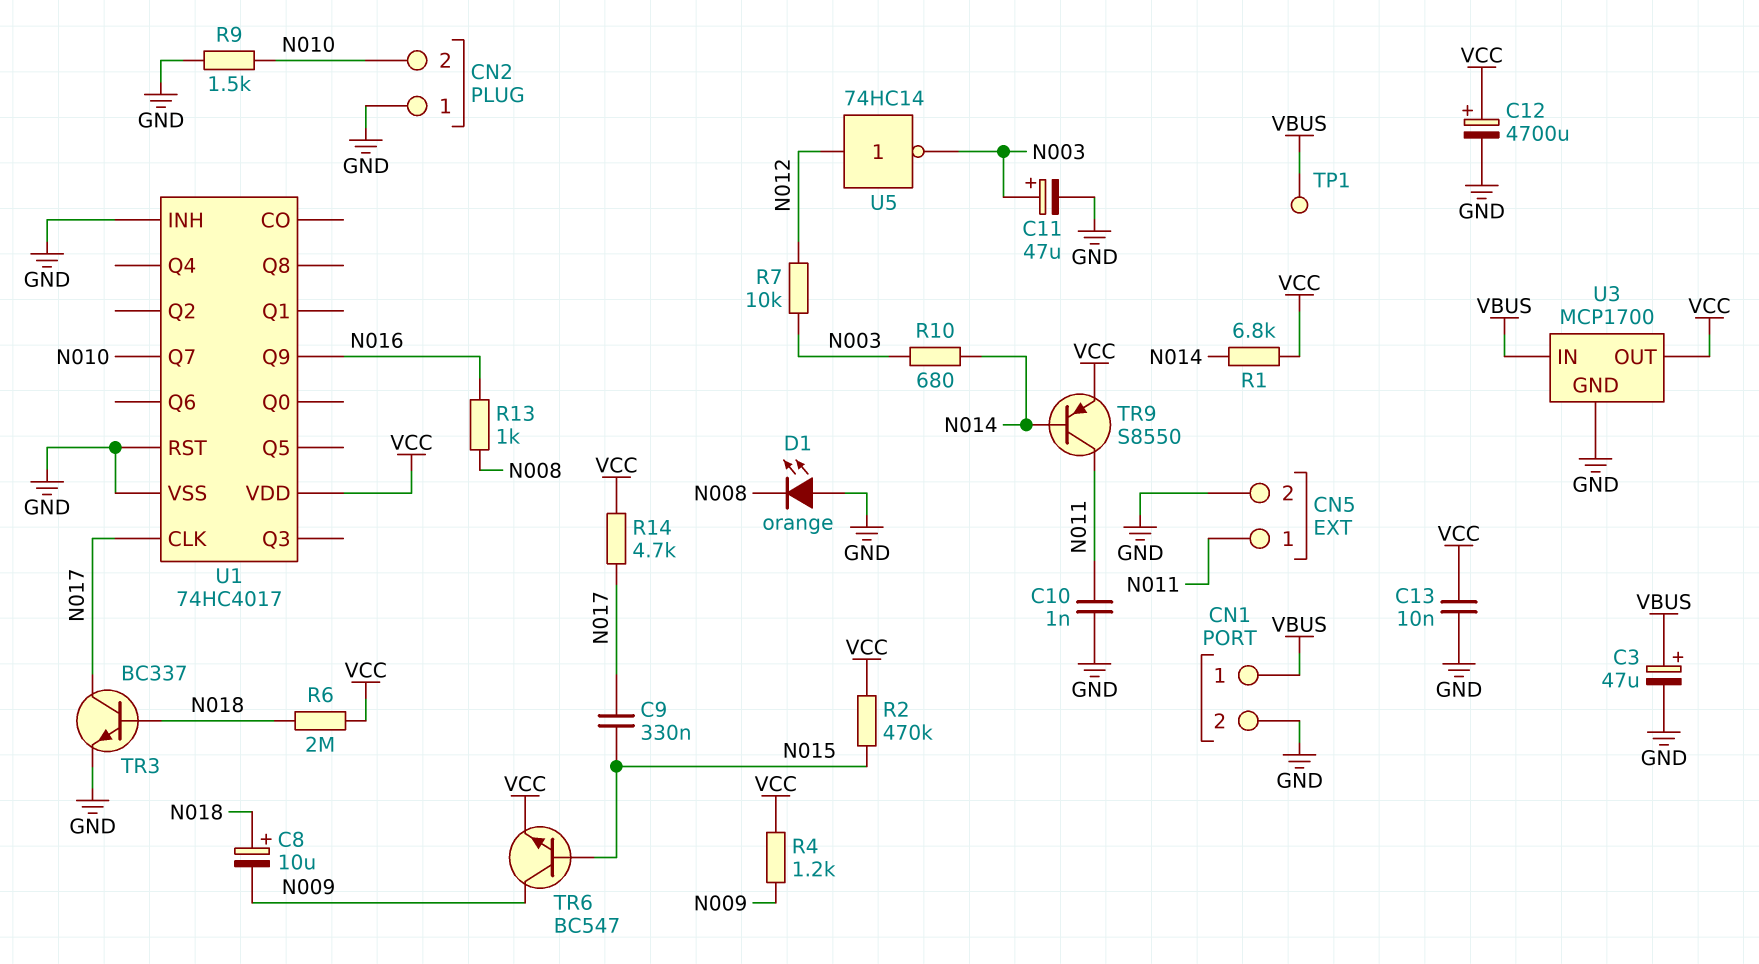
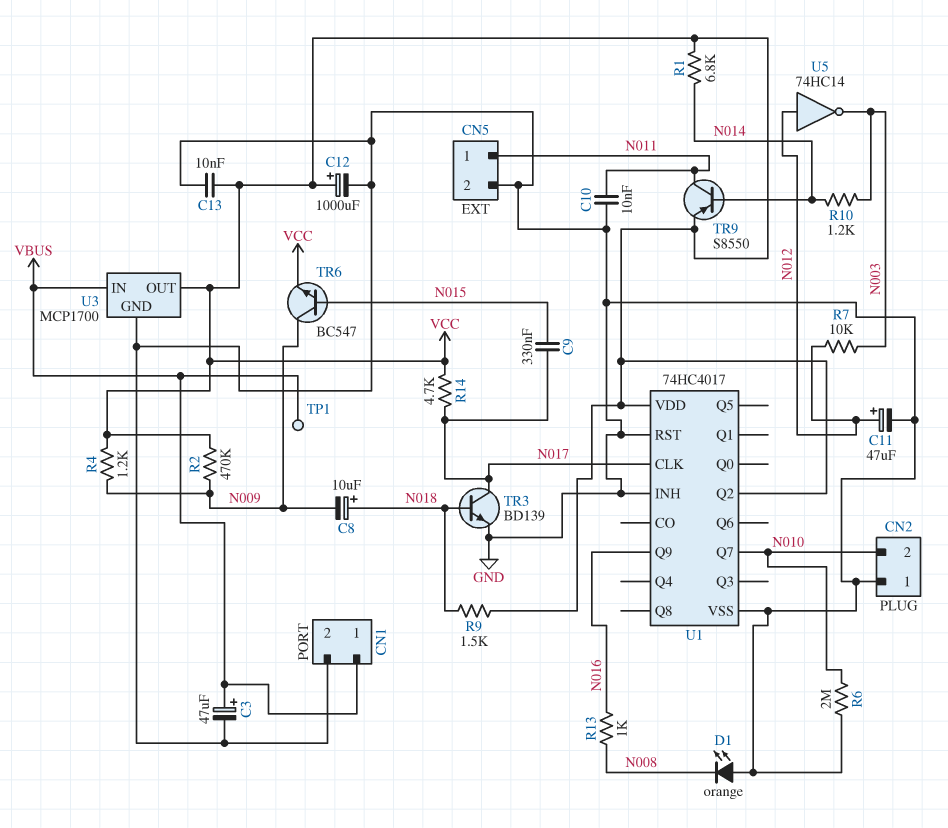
C10: 1nF (GND, N011) -> 10nF (GND, N011)
C11: 47uF (plus N003, minus GND) -> 47uF (plus N012, minus GND)
C12: 4700uF (plus VCC, minus GND) -> 1000uF (plus VCC, minus GND)
R2: 470k (N015, VCC) -> 470k (N009, VCC)
R6: 2M (N018, VCC) -> 2M (GND, N010)
R9: 1.5k (GND, N010) -> 1.5k (N018, VCC)
R10: 680 (N003, N014) -> 1.2k (N003, N014)
TR3: NPN BC337 (B N018, C N017, E GND) -> NPN BD139 (B N018, C N017, E GND)
U1 pin Q2: none -> VCC

